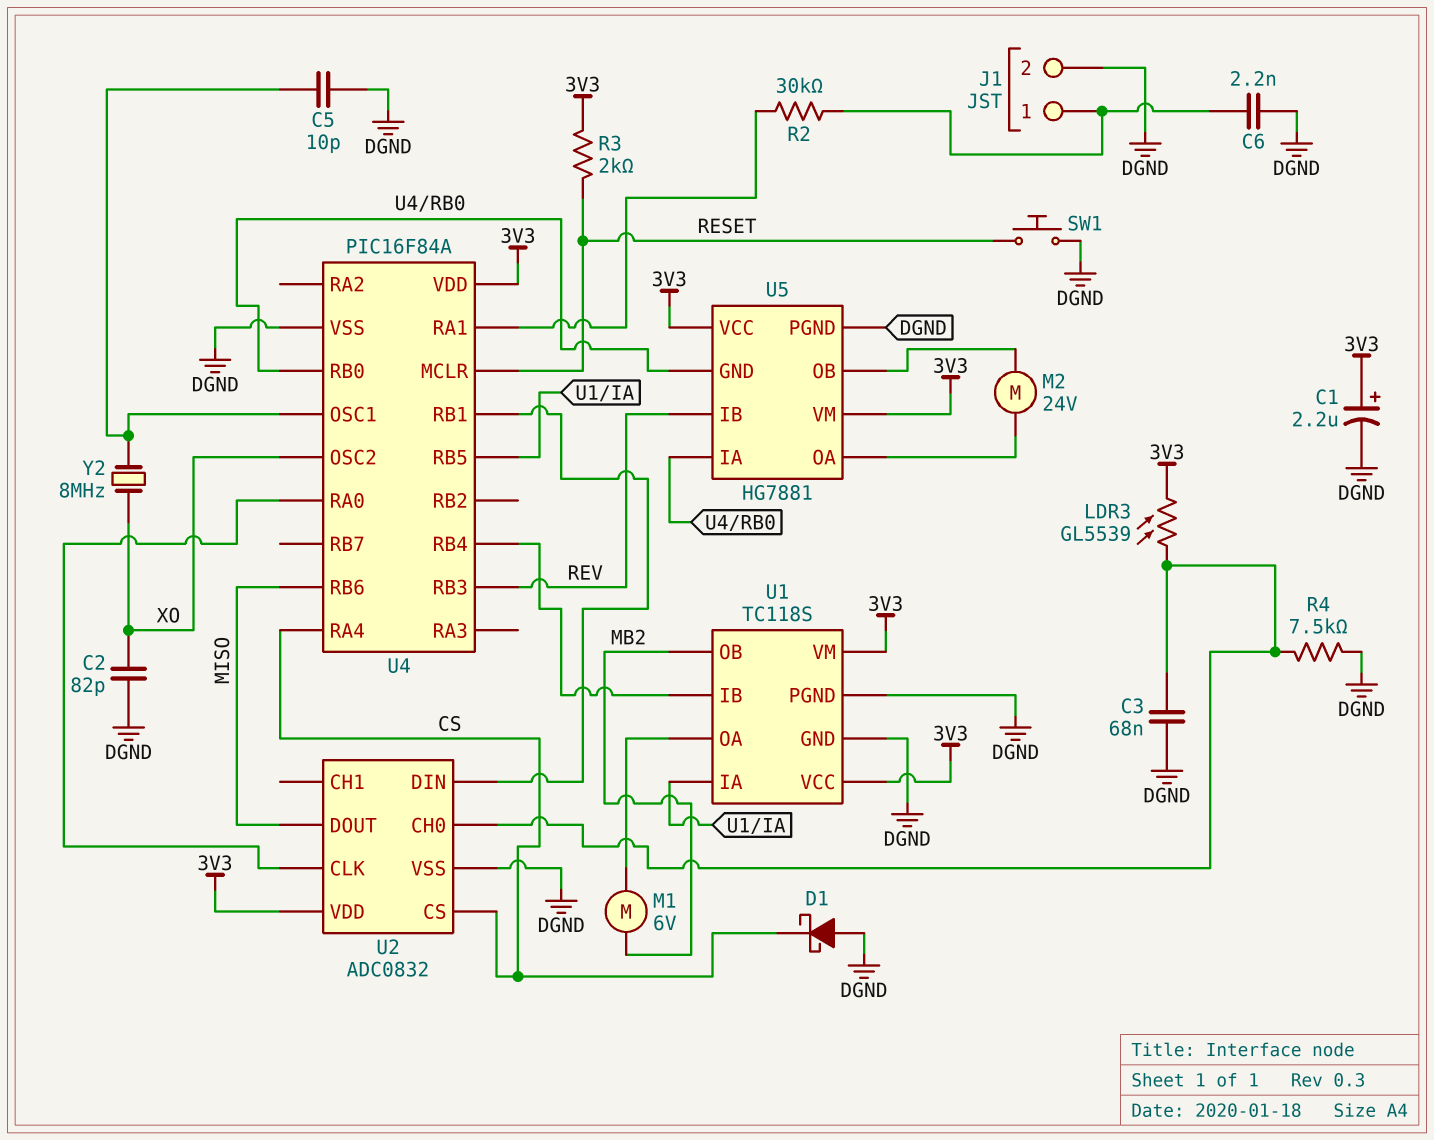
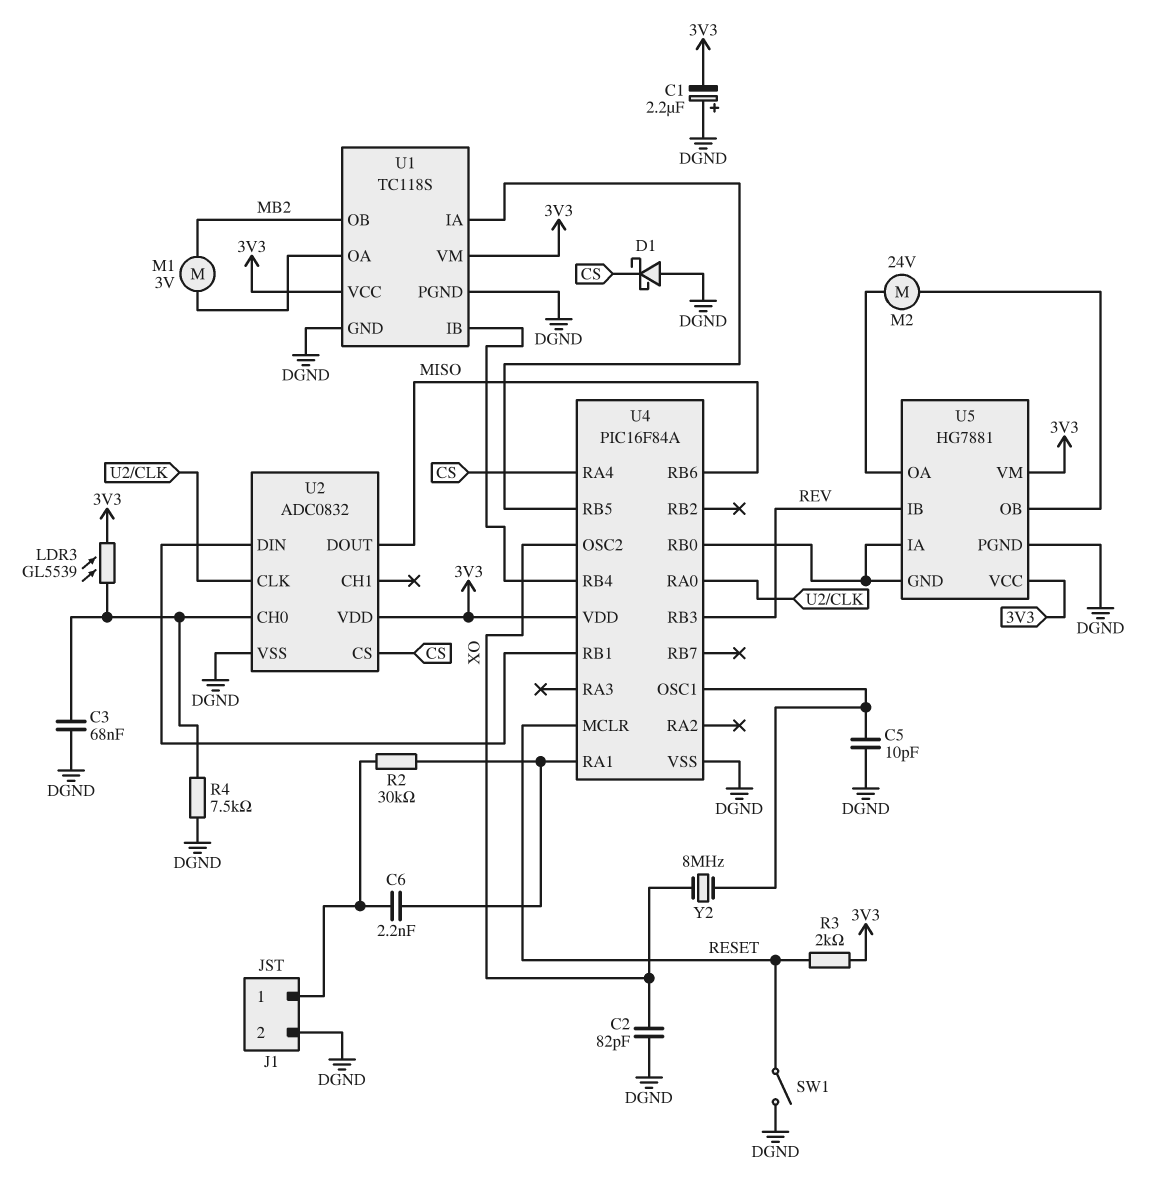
C1: 2.2uF (plus 3V3, minus DGND) -> 2.2uF (plus DGND, minus 3V3)
C6: 2.2nF (DGND, J1/1) -> 2.2nF (J1/1, U4/RA1)
M1: motor 6V (MB2, U1/OA) -> motor 3V (MB2, U1/OA)
SW1: button (DGND, RESET) -> switch (DGND, RESET)

